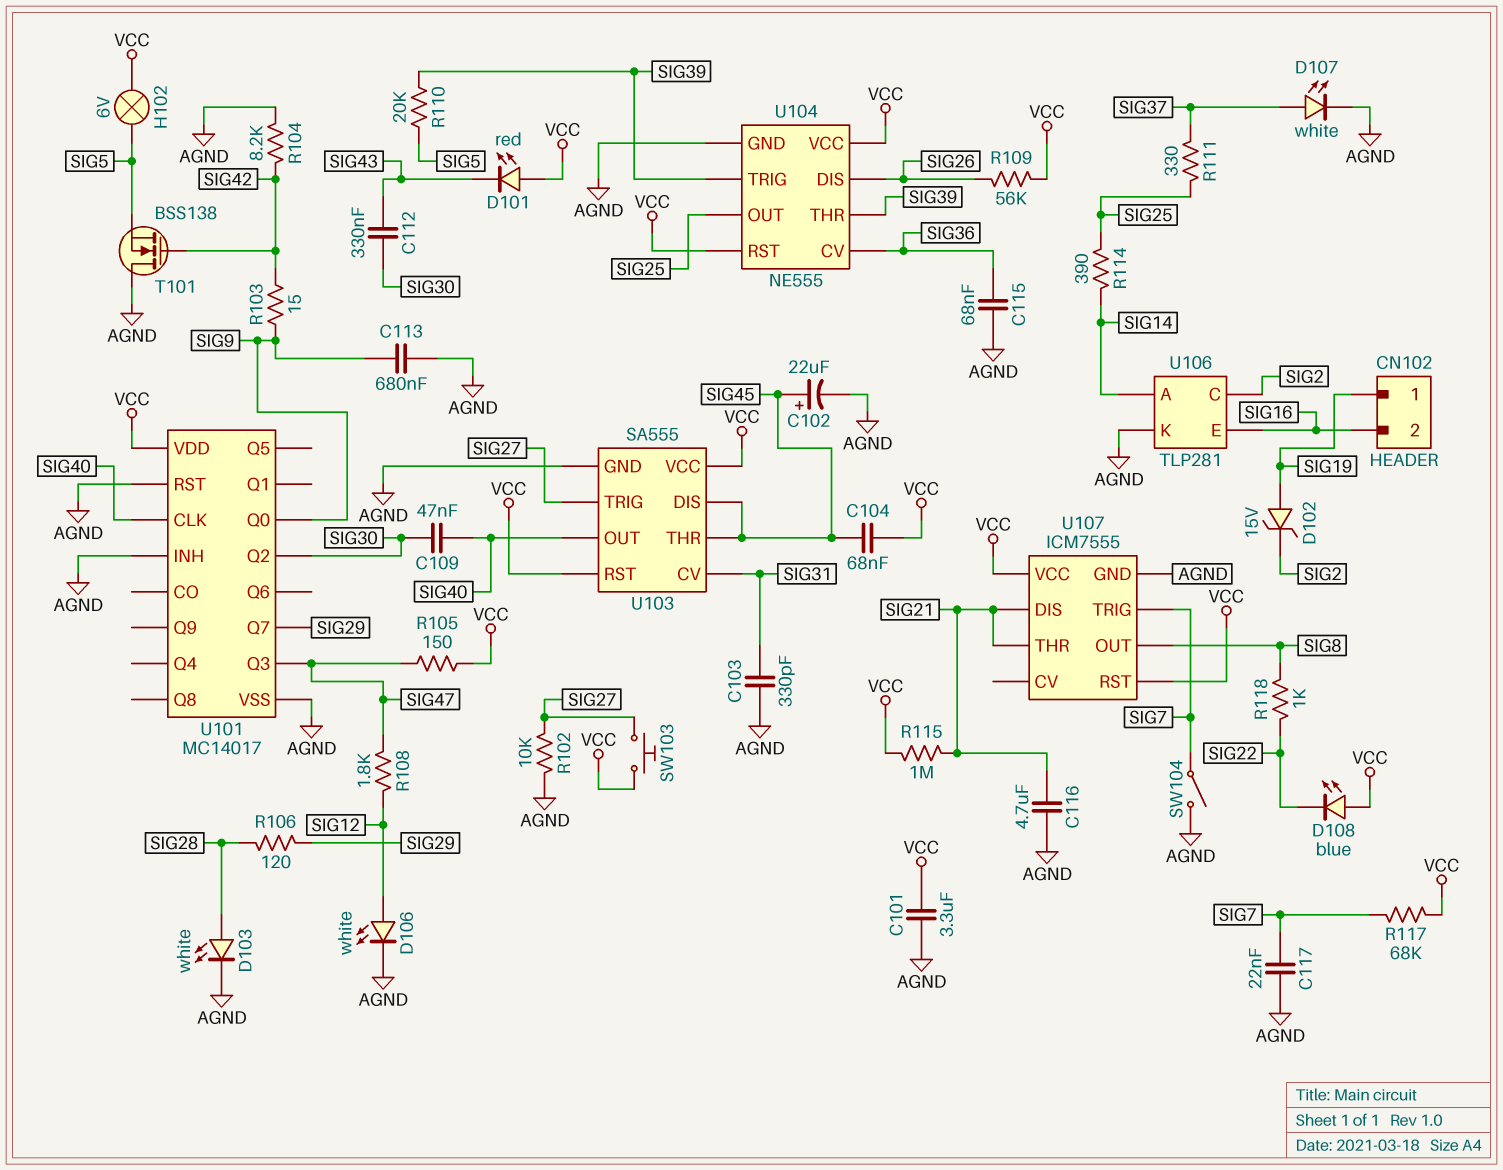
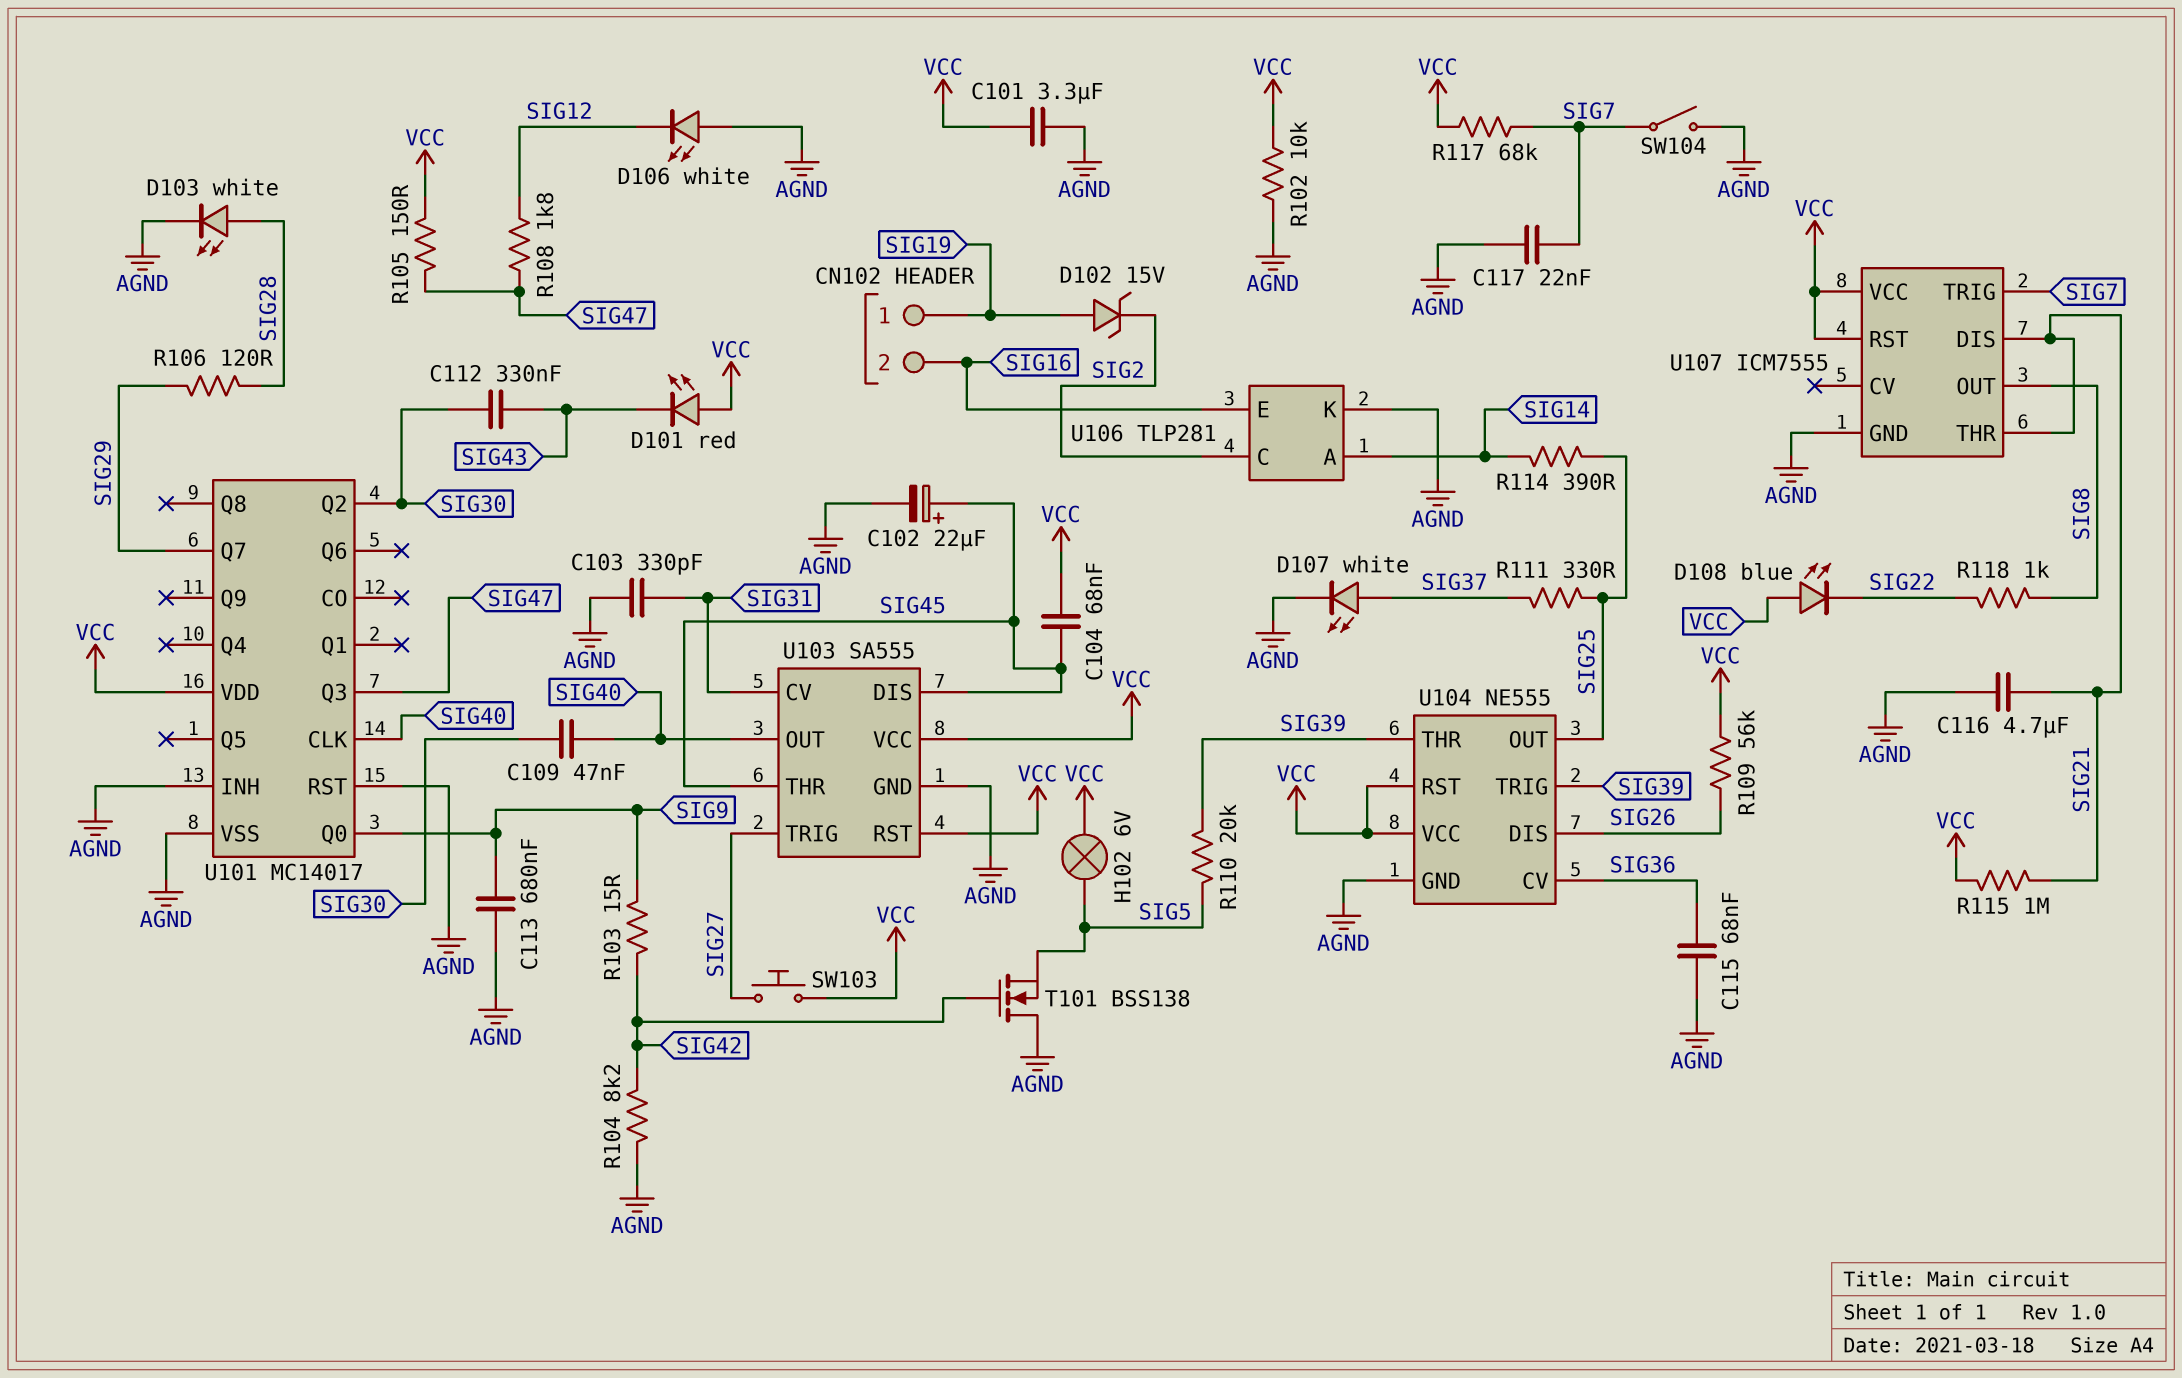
D106: LED white (A SIG12, K AGND) -> LED white (A AGND, K SIG12)
R102: 10k (AGND, SIG27) -> 10k (AGND, VCC)

